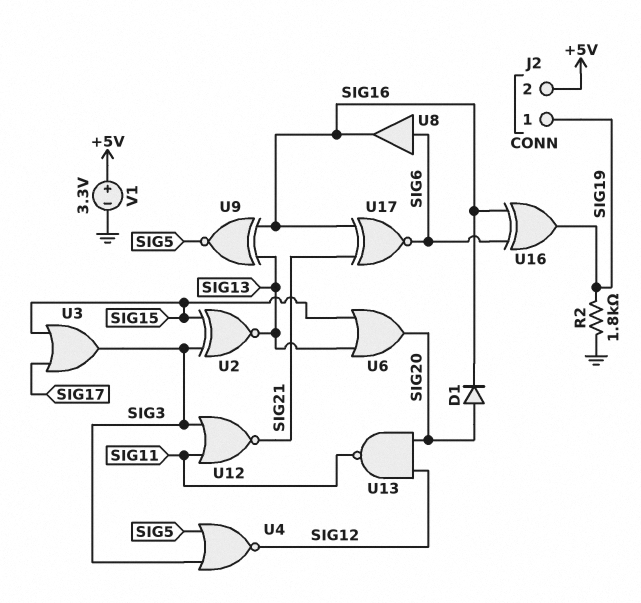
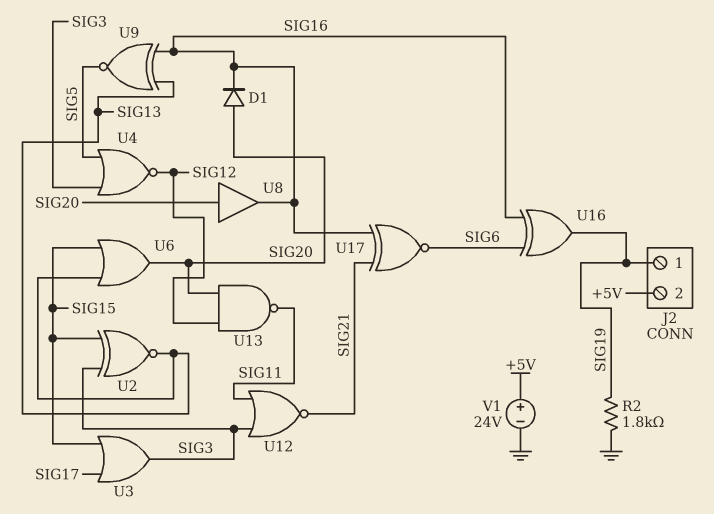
U8: buffer (in SIG6, out SIG16) -> buffer (in SIG20, out SIG16)
V1: 3.3V (plus +5V, minus GND) -> 24V (plus +5V, minus GND)

